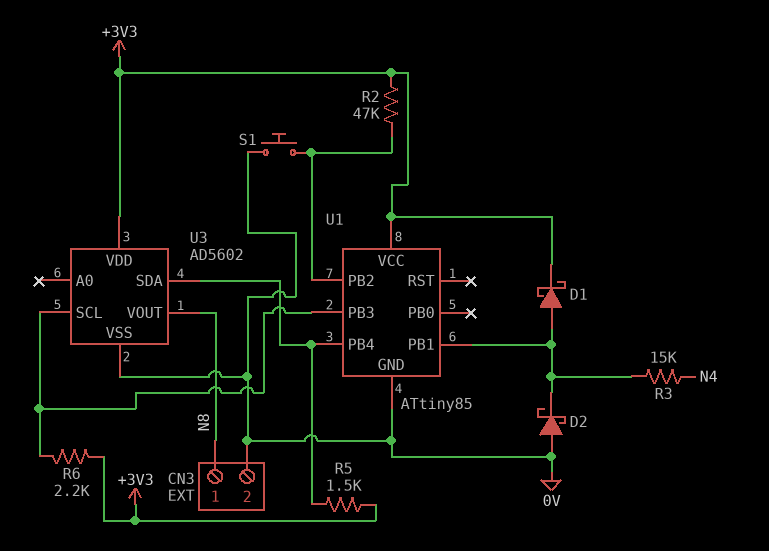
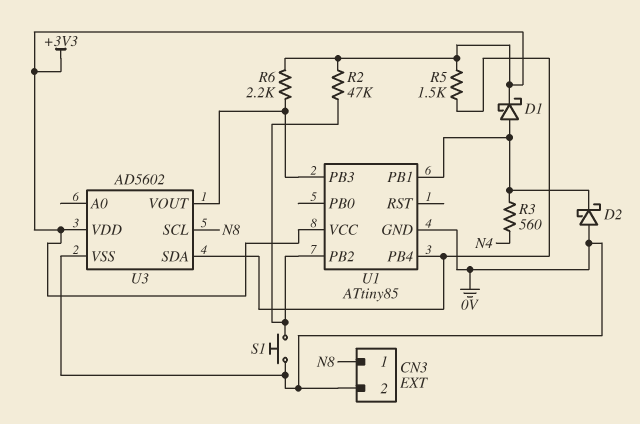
R3: 15k (N4, U1/PB1) -> 560 (N4, U1/PB1)
U3 pin SCL: U1/PB3 -> N8
U3 pin VOUT: N8 -> U1/PB3

